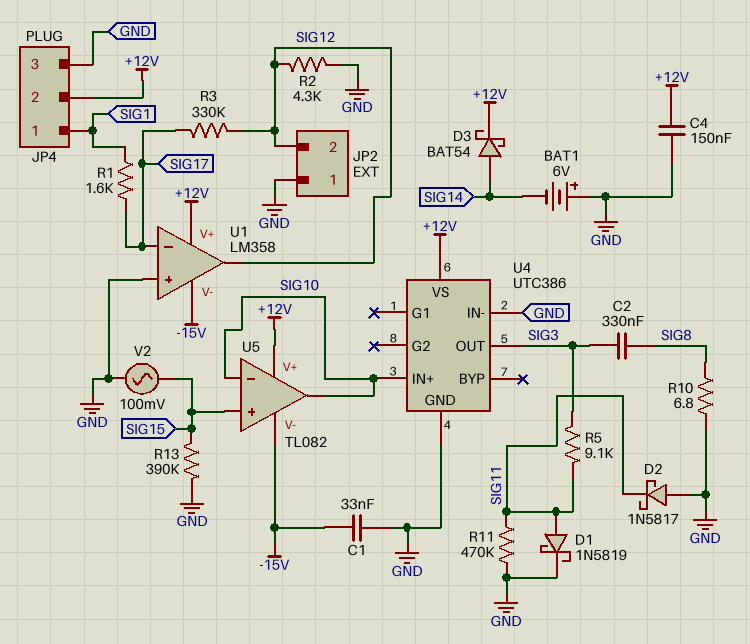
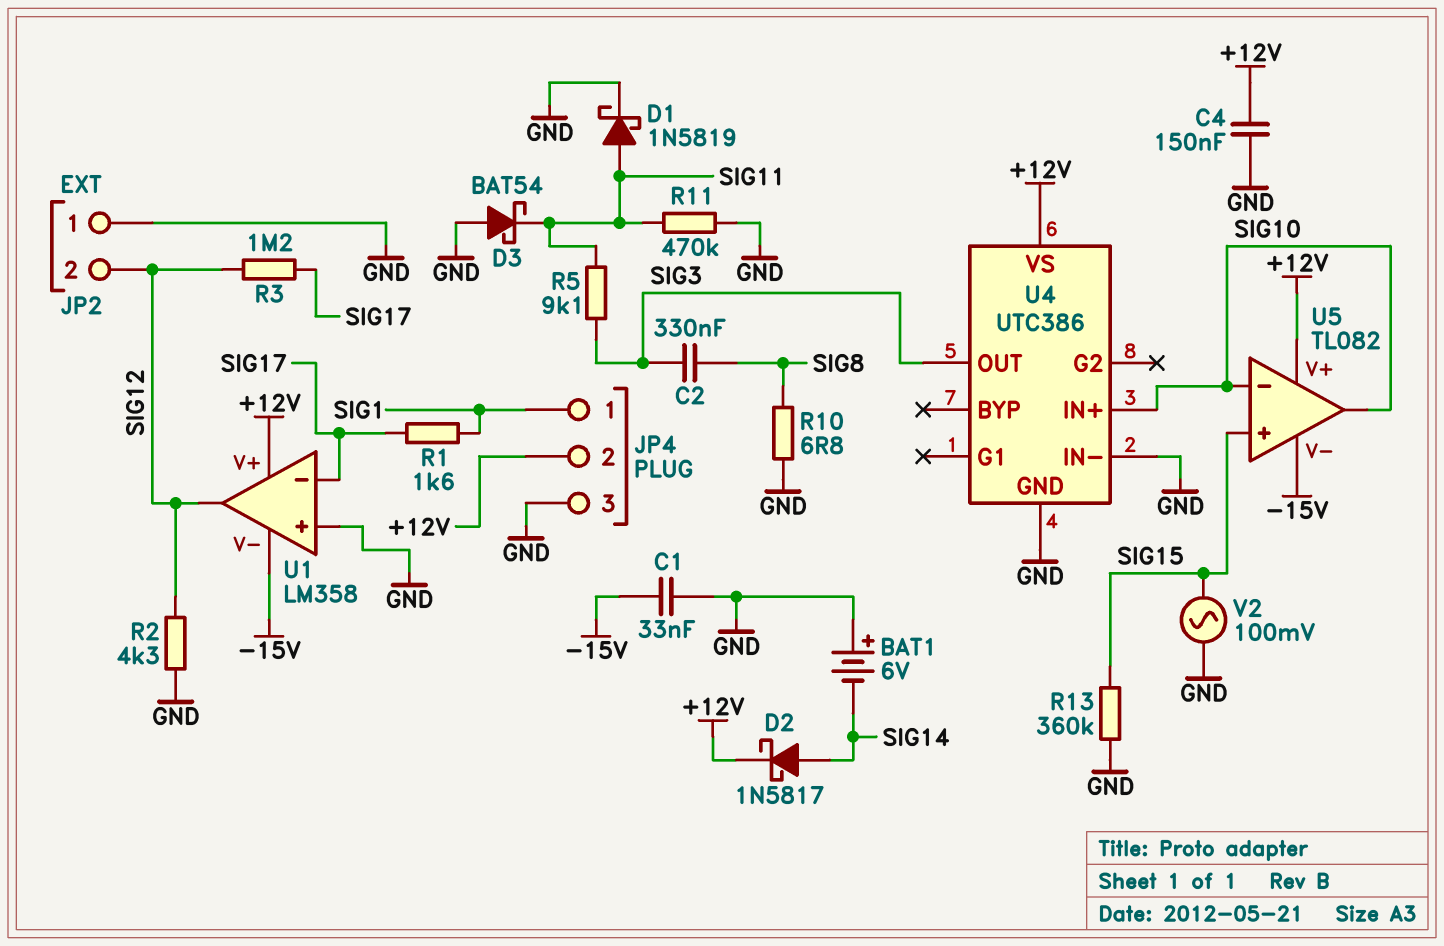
D2: schottky 1N5817 (A GND, K SIG11) -> schottky 1N5817 (A SIG14, K +12V)
D3: schottky BAT54 (A SIG14, K +12V) -> schottky BAT54 (A GND, K SIG11)
R3: 330k (SIG12, SIG17) -> 1.2M (SIG12, SIG17)
R13: 390k (GND, SIG15) -> 360k (GND, SIG15)

